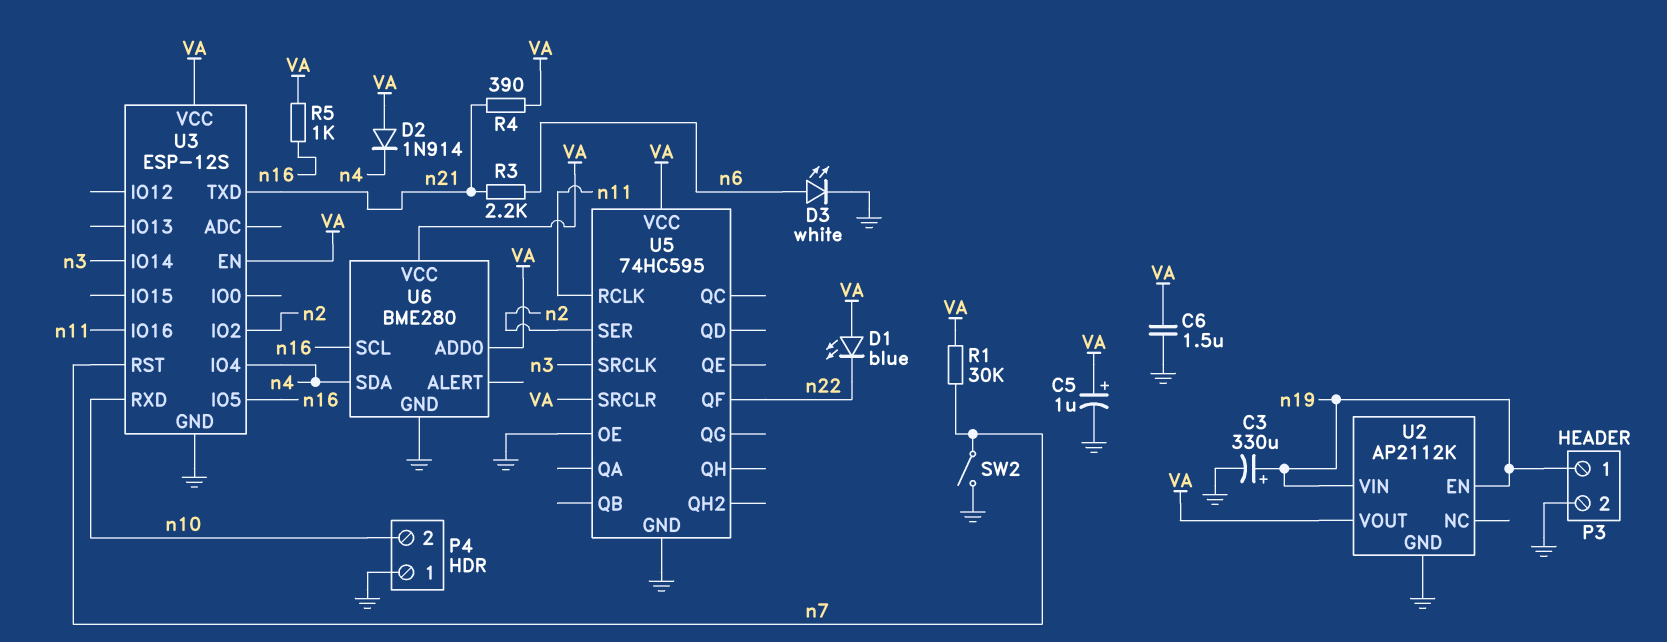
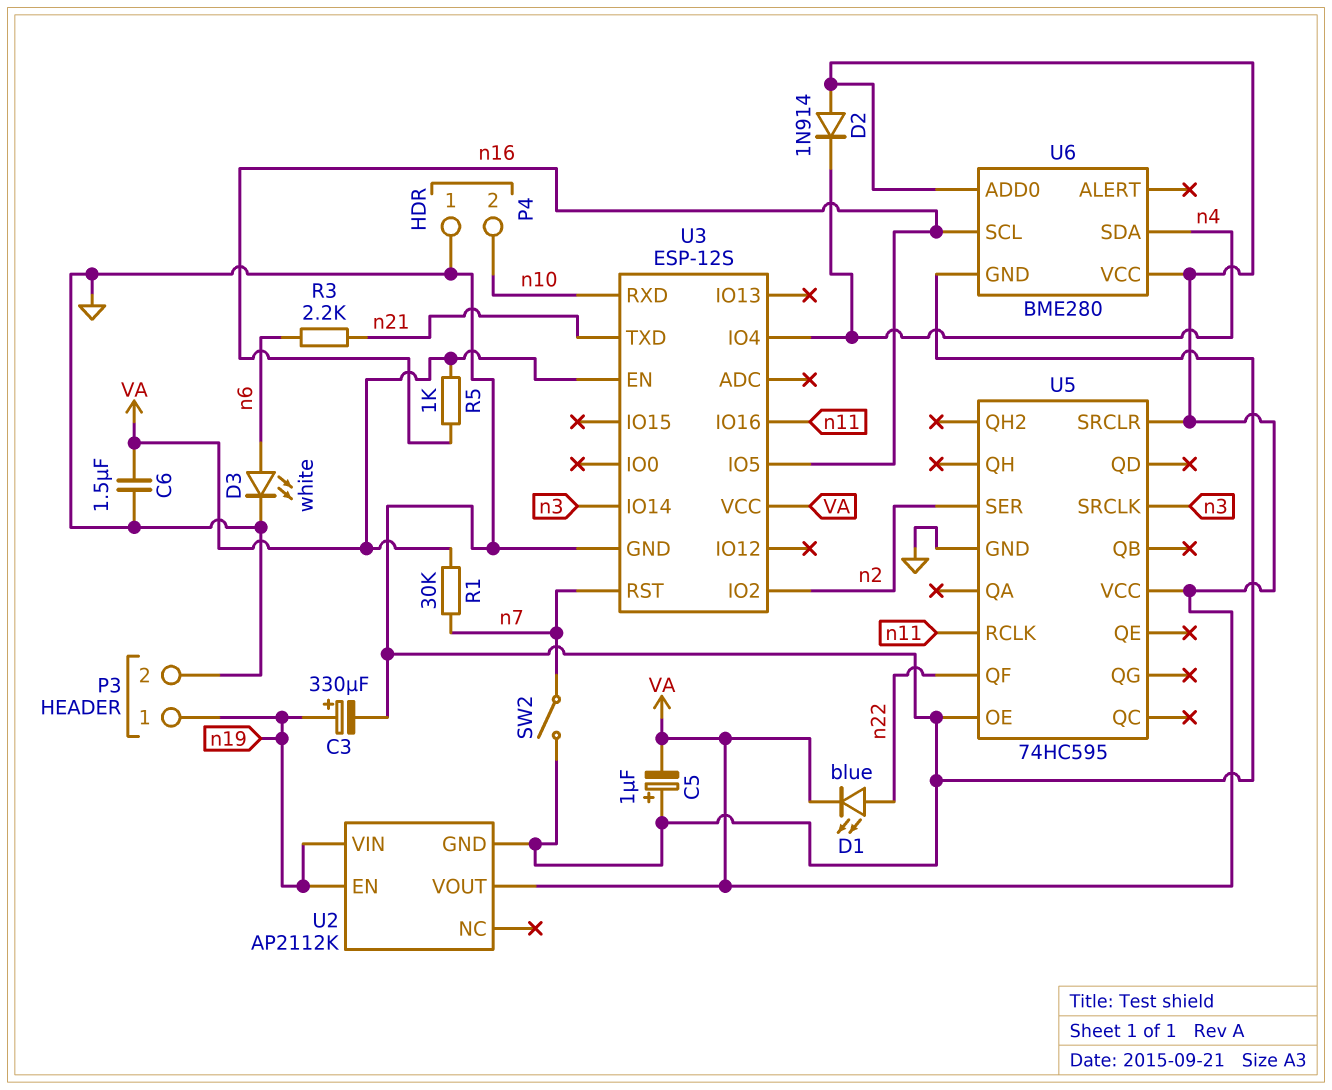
C5: 1uF (plus VA, minus GND) -> 1uF (plus GND, minus VA)
D1: LED blue (A VA, K n22) -> LED blue (A n22, K VA)
R4: 390 (VA, n21) -> none

